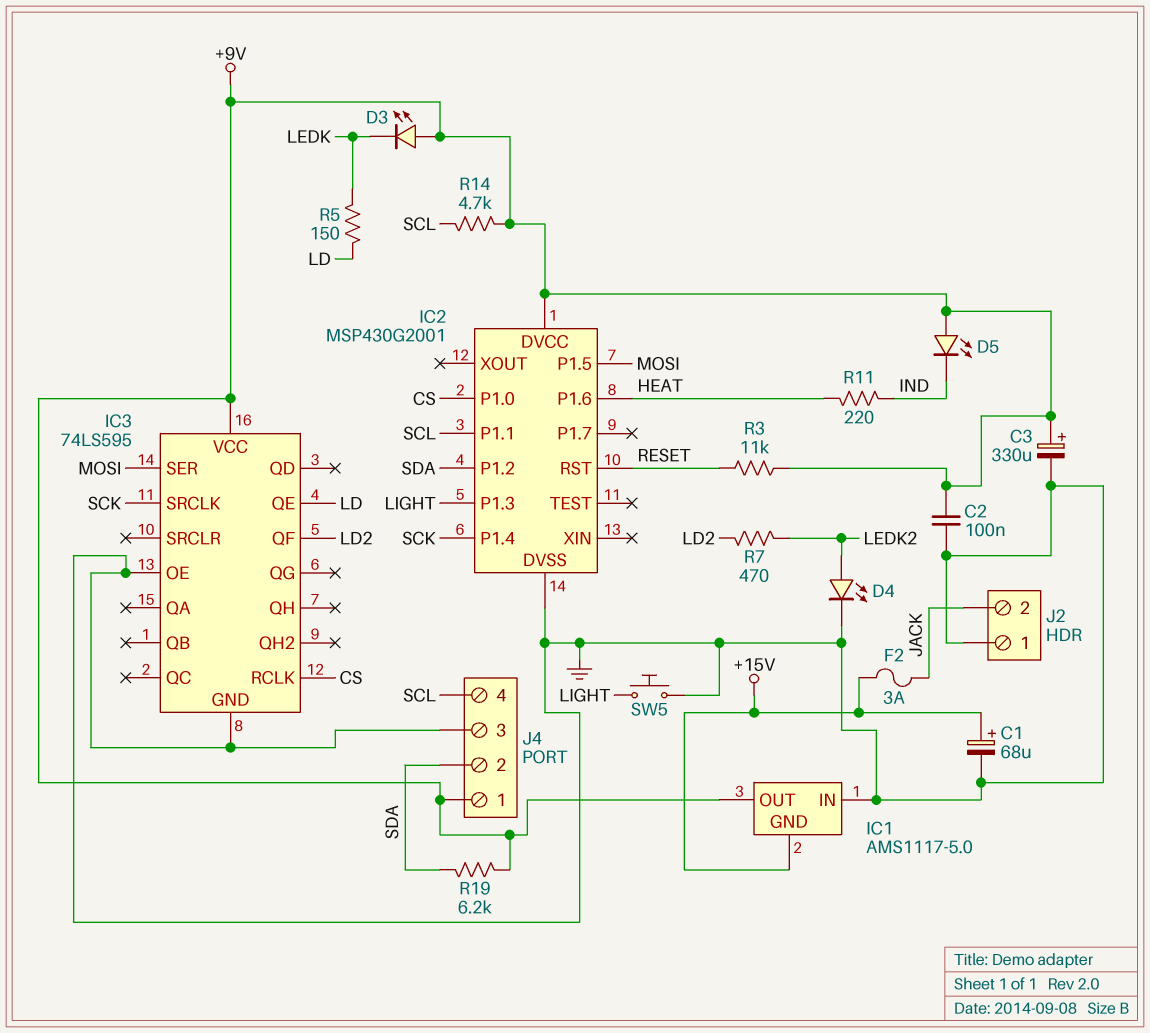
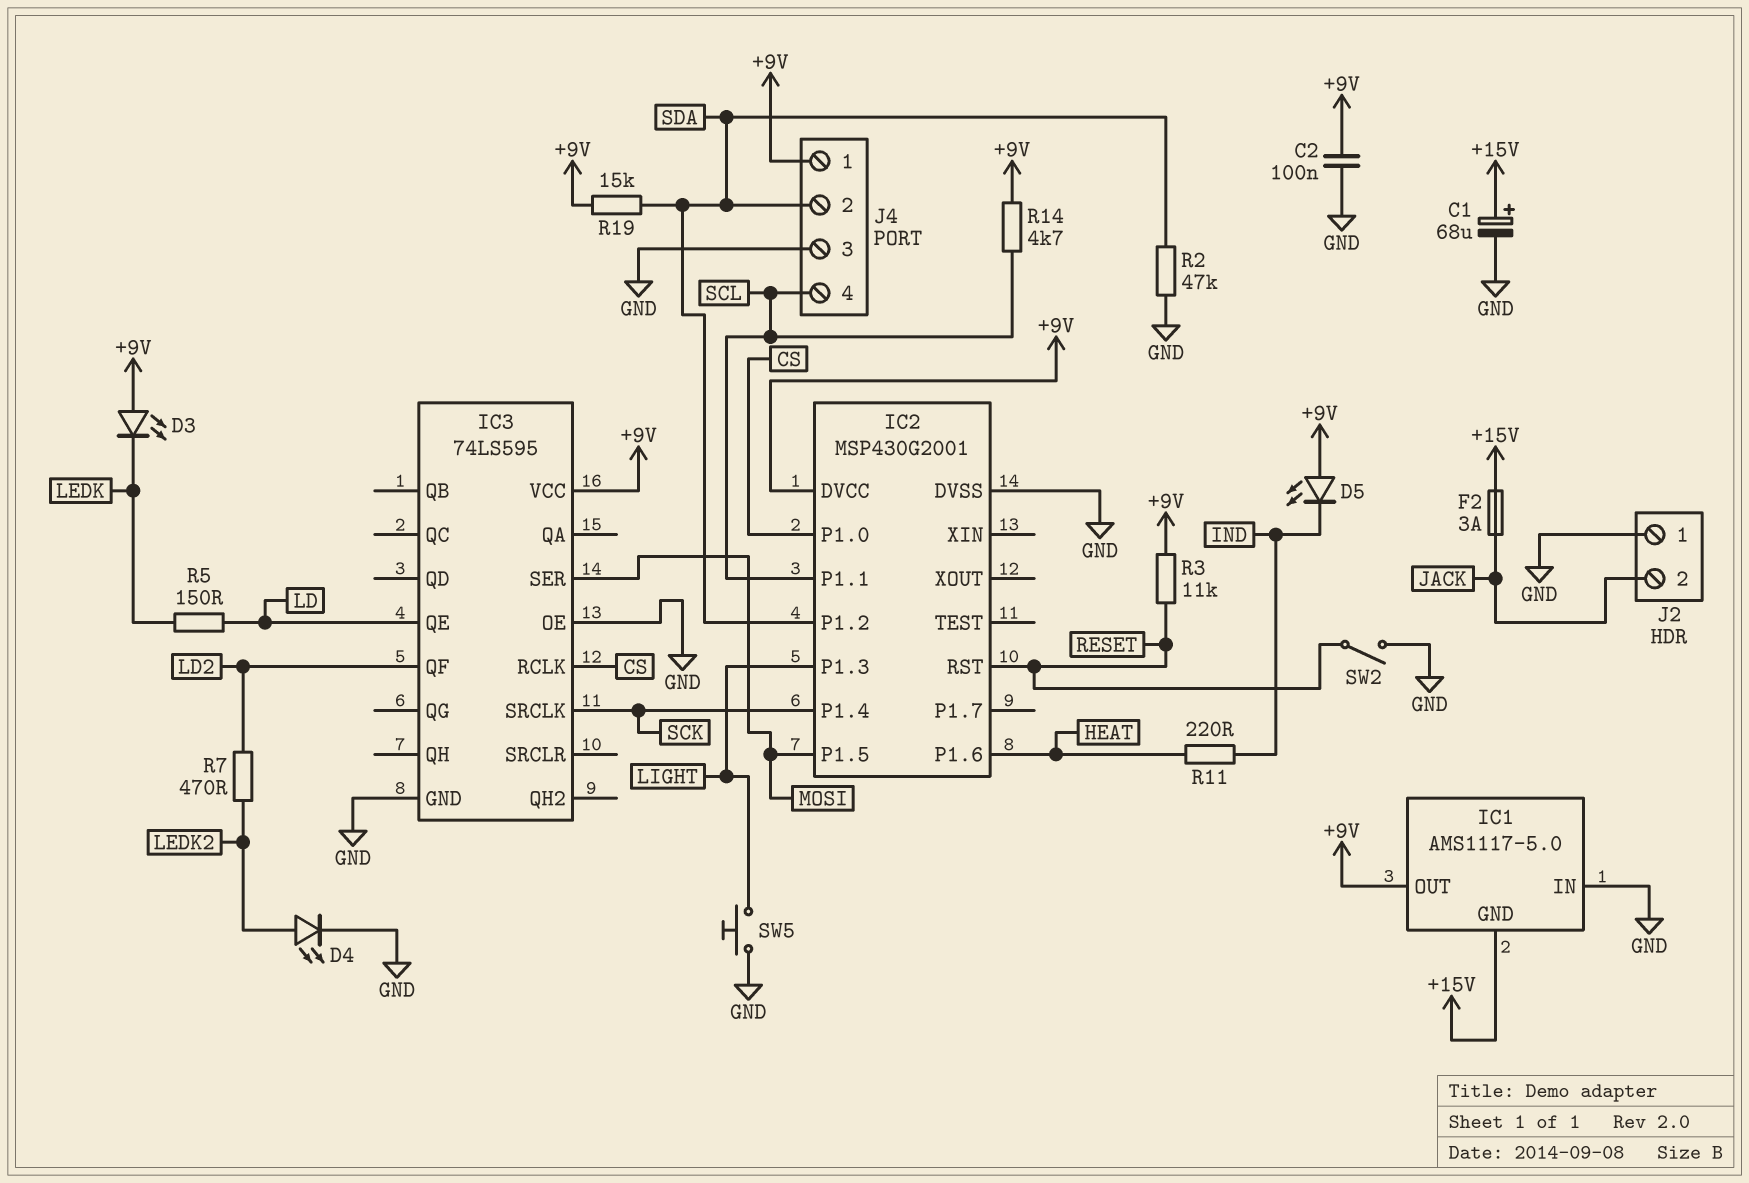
C3: 330uF (plus +9V, minus GND) -> none
R2: none -> 47k (GND, SDA)
R19: 6.2k (+9V, SDA) -> 15k (+9V, SDA)
SW2: none -> switch (GND, RESET)

